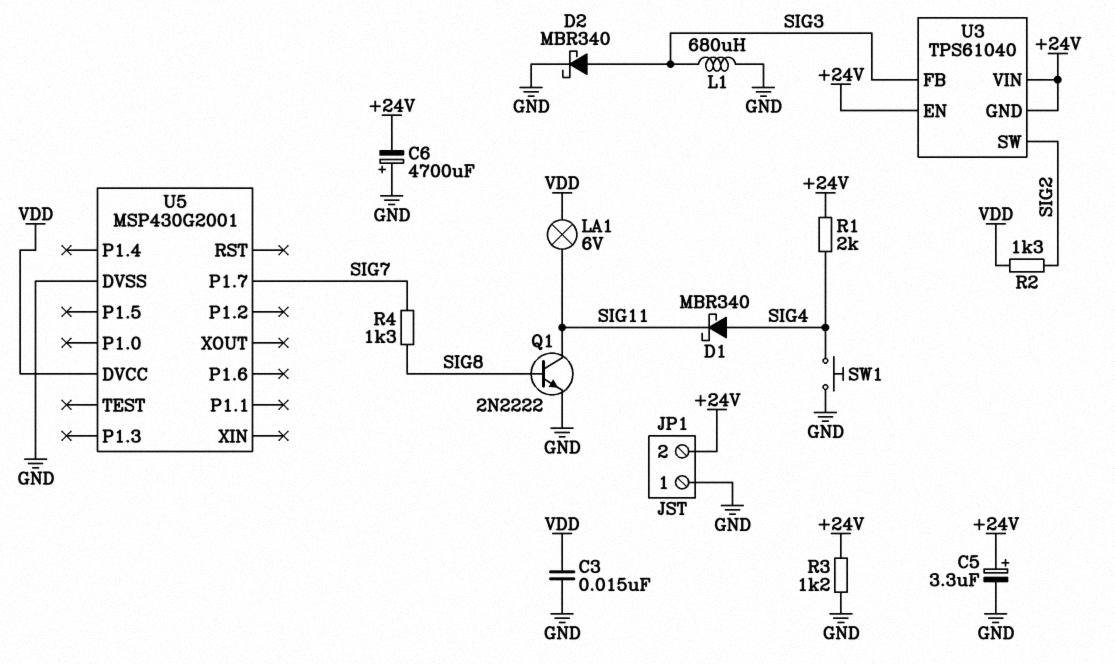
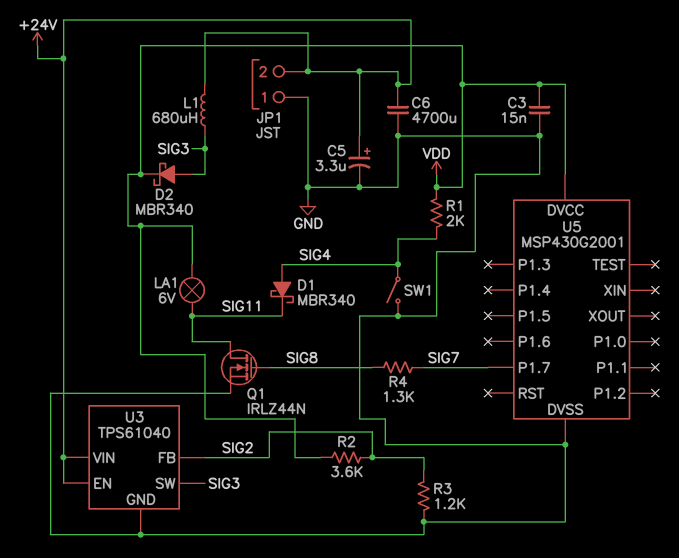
C6: 4700uF (plus GND, minus +24V) -> 4700uF (+24V, GND)
D2: schottky MBR340 (A SIG3, K GND) -> schottky MBR340 (A SIG3, K VDD)
L1: 680uH (GND, SIG3) -> 680uH (+24V, SIG3)
Q1: NPN 2N2222 (B SIG8, C SIG11, E GND) -> NMOS IRLZ44N (G SIG8, D SIG11, S GND)
R1: 2k (+24V, SIG4) -> 2k (SIG4, VDD)
R2: 1.3k (SIG2, VDD) -> 3.6k (SIG2, VDD)
R3: 1.2k (+24V, GND) -> 1.2k (GND, SIG2)
SW1: button (GND, SIG4) -> switch (GND, SIG4)
U3 pin FB: SIG3 -> SIG2
U3 pin GND: +24V -> GND
U3 pin SW: SIG2 -> SIG3

